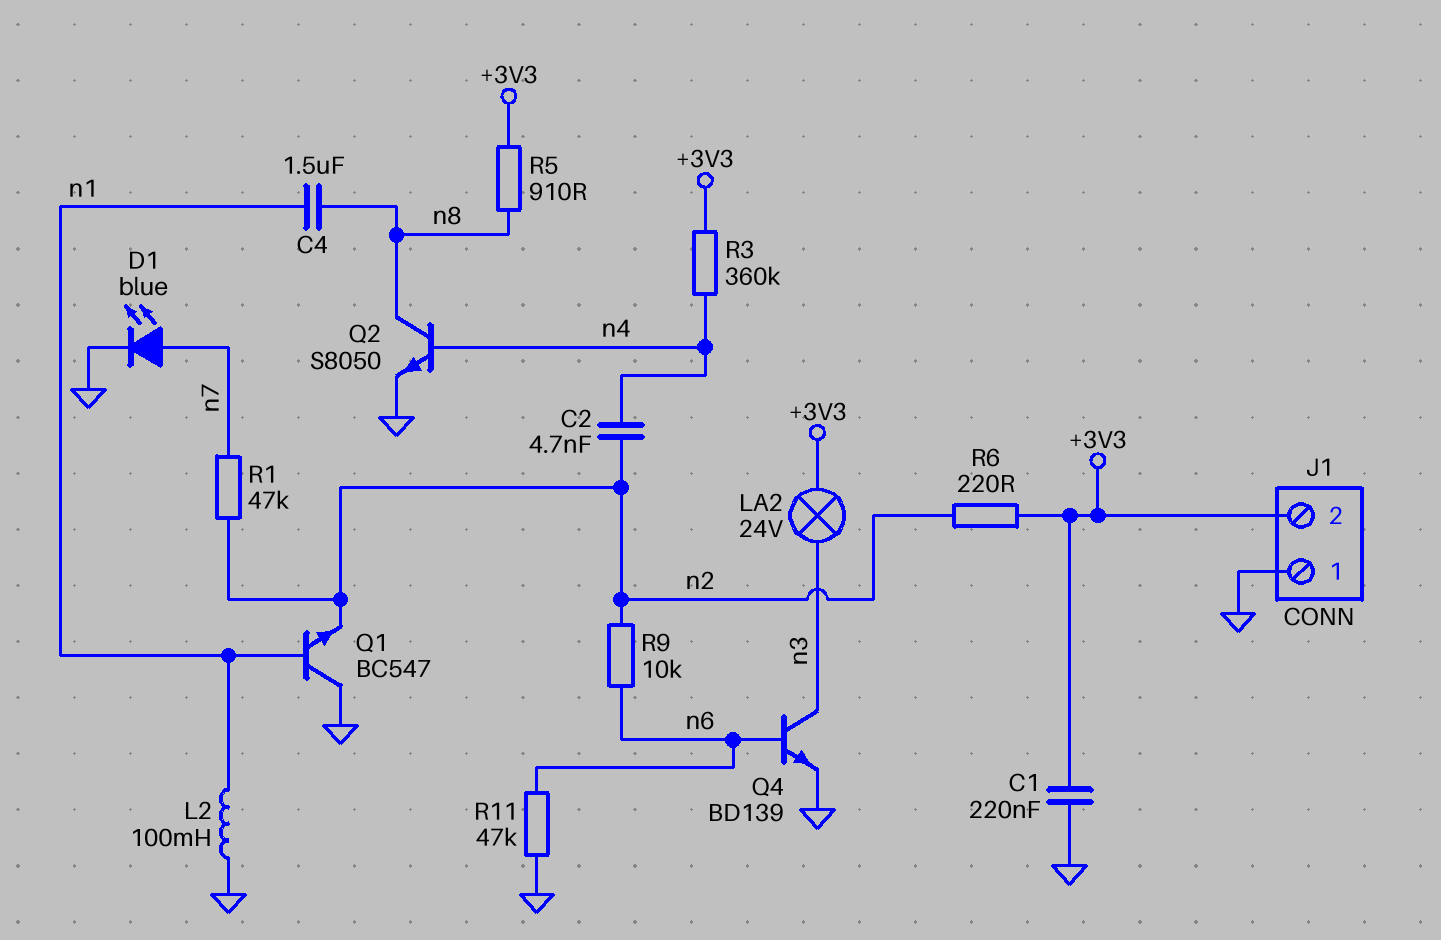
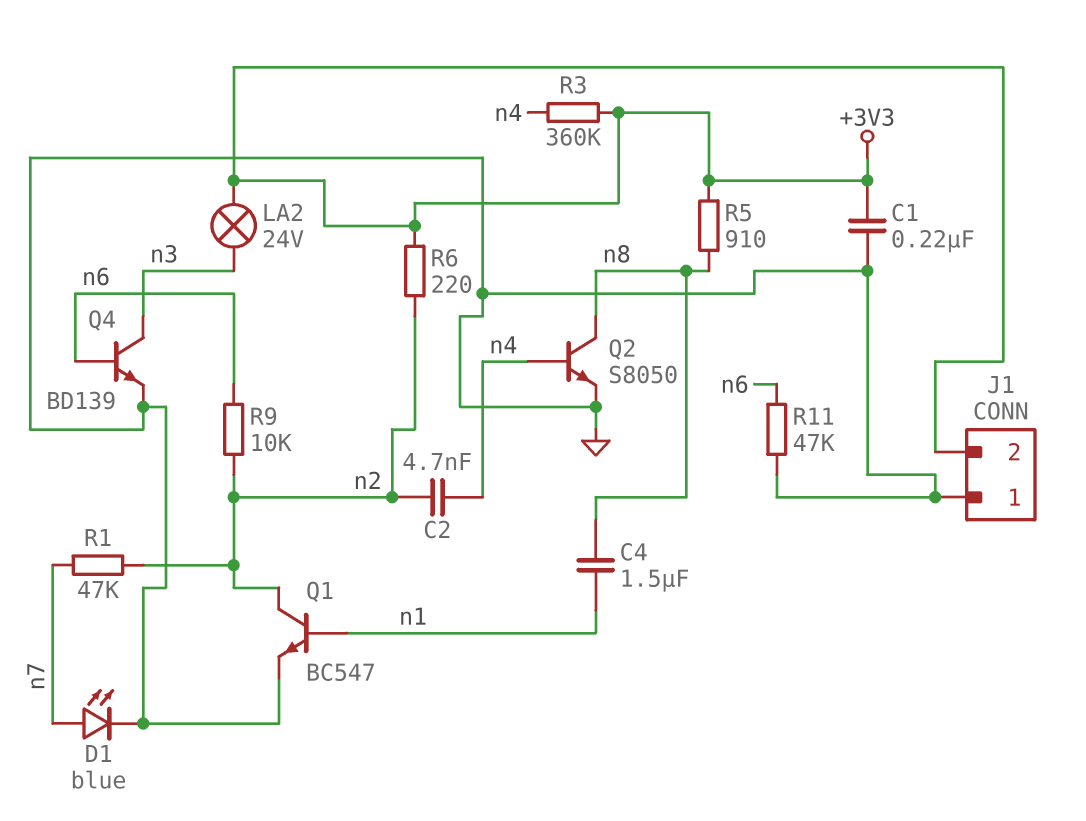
L2: 100mH (GND, n1) -> none
Q1: NPN BC547 (B n1, C GND, E n2) -> NPN BC547 (B n1, C n2, E GND)

